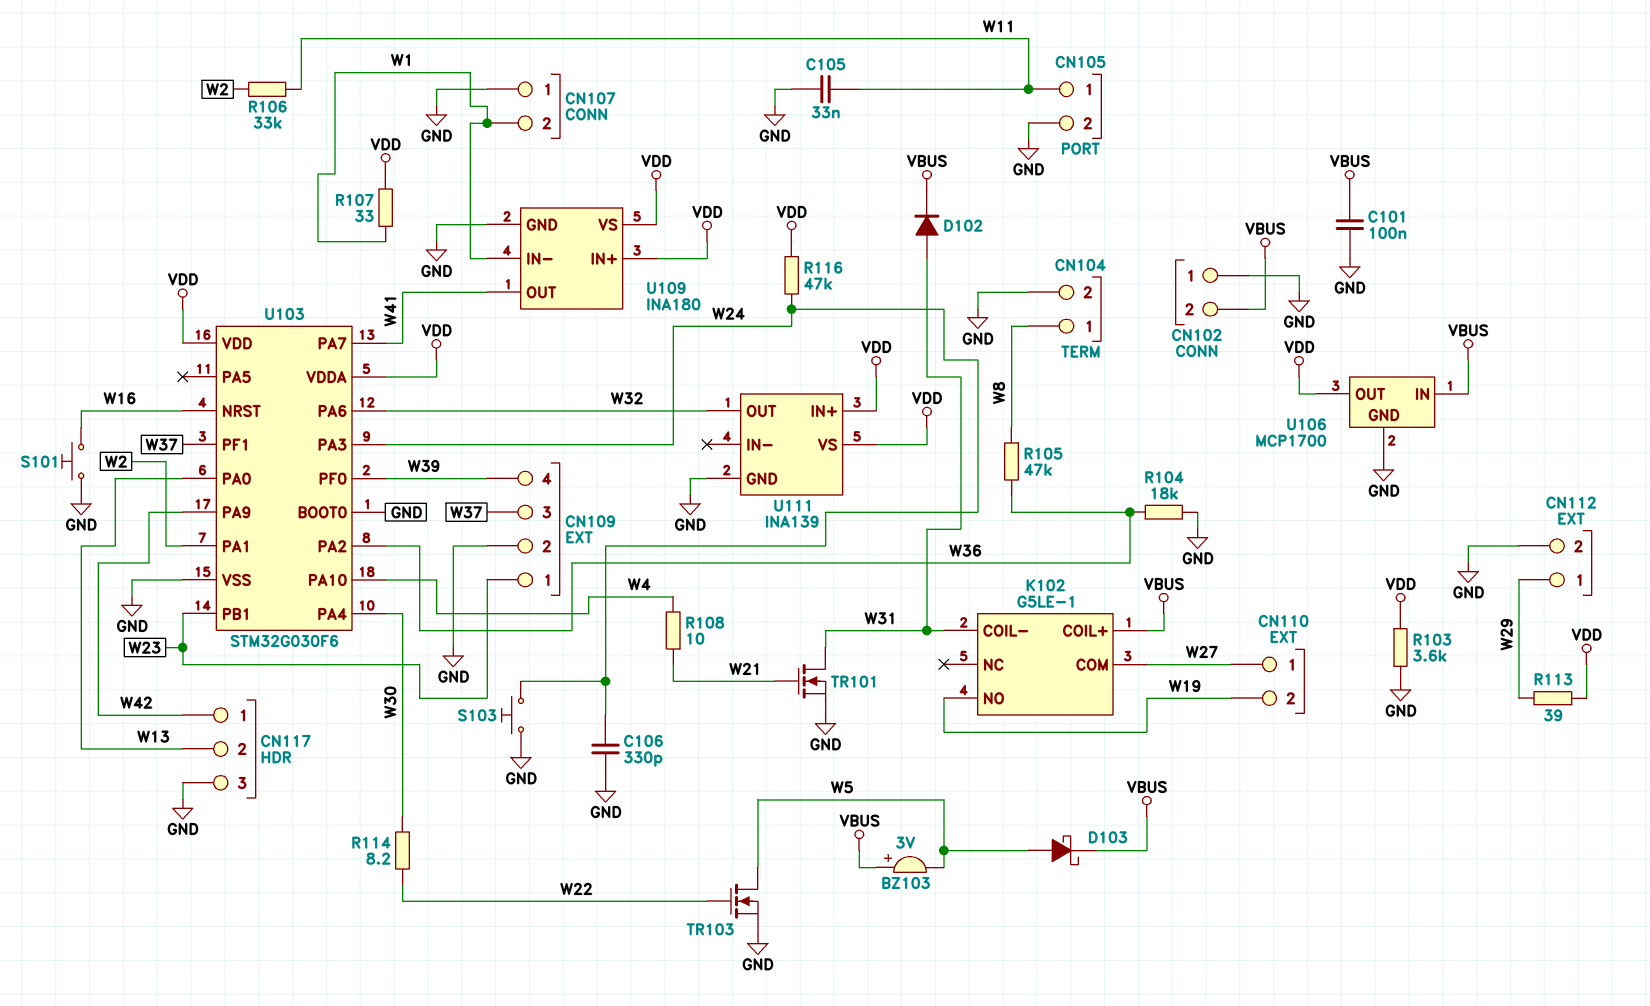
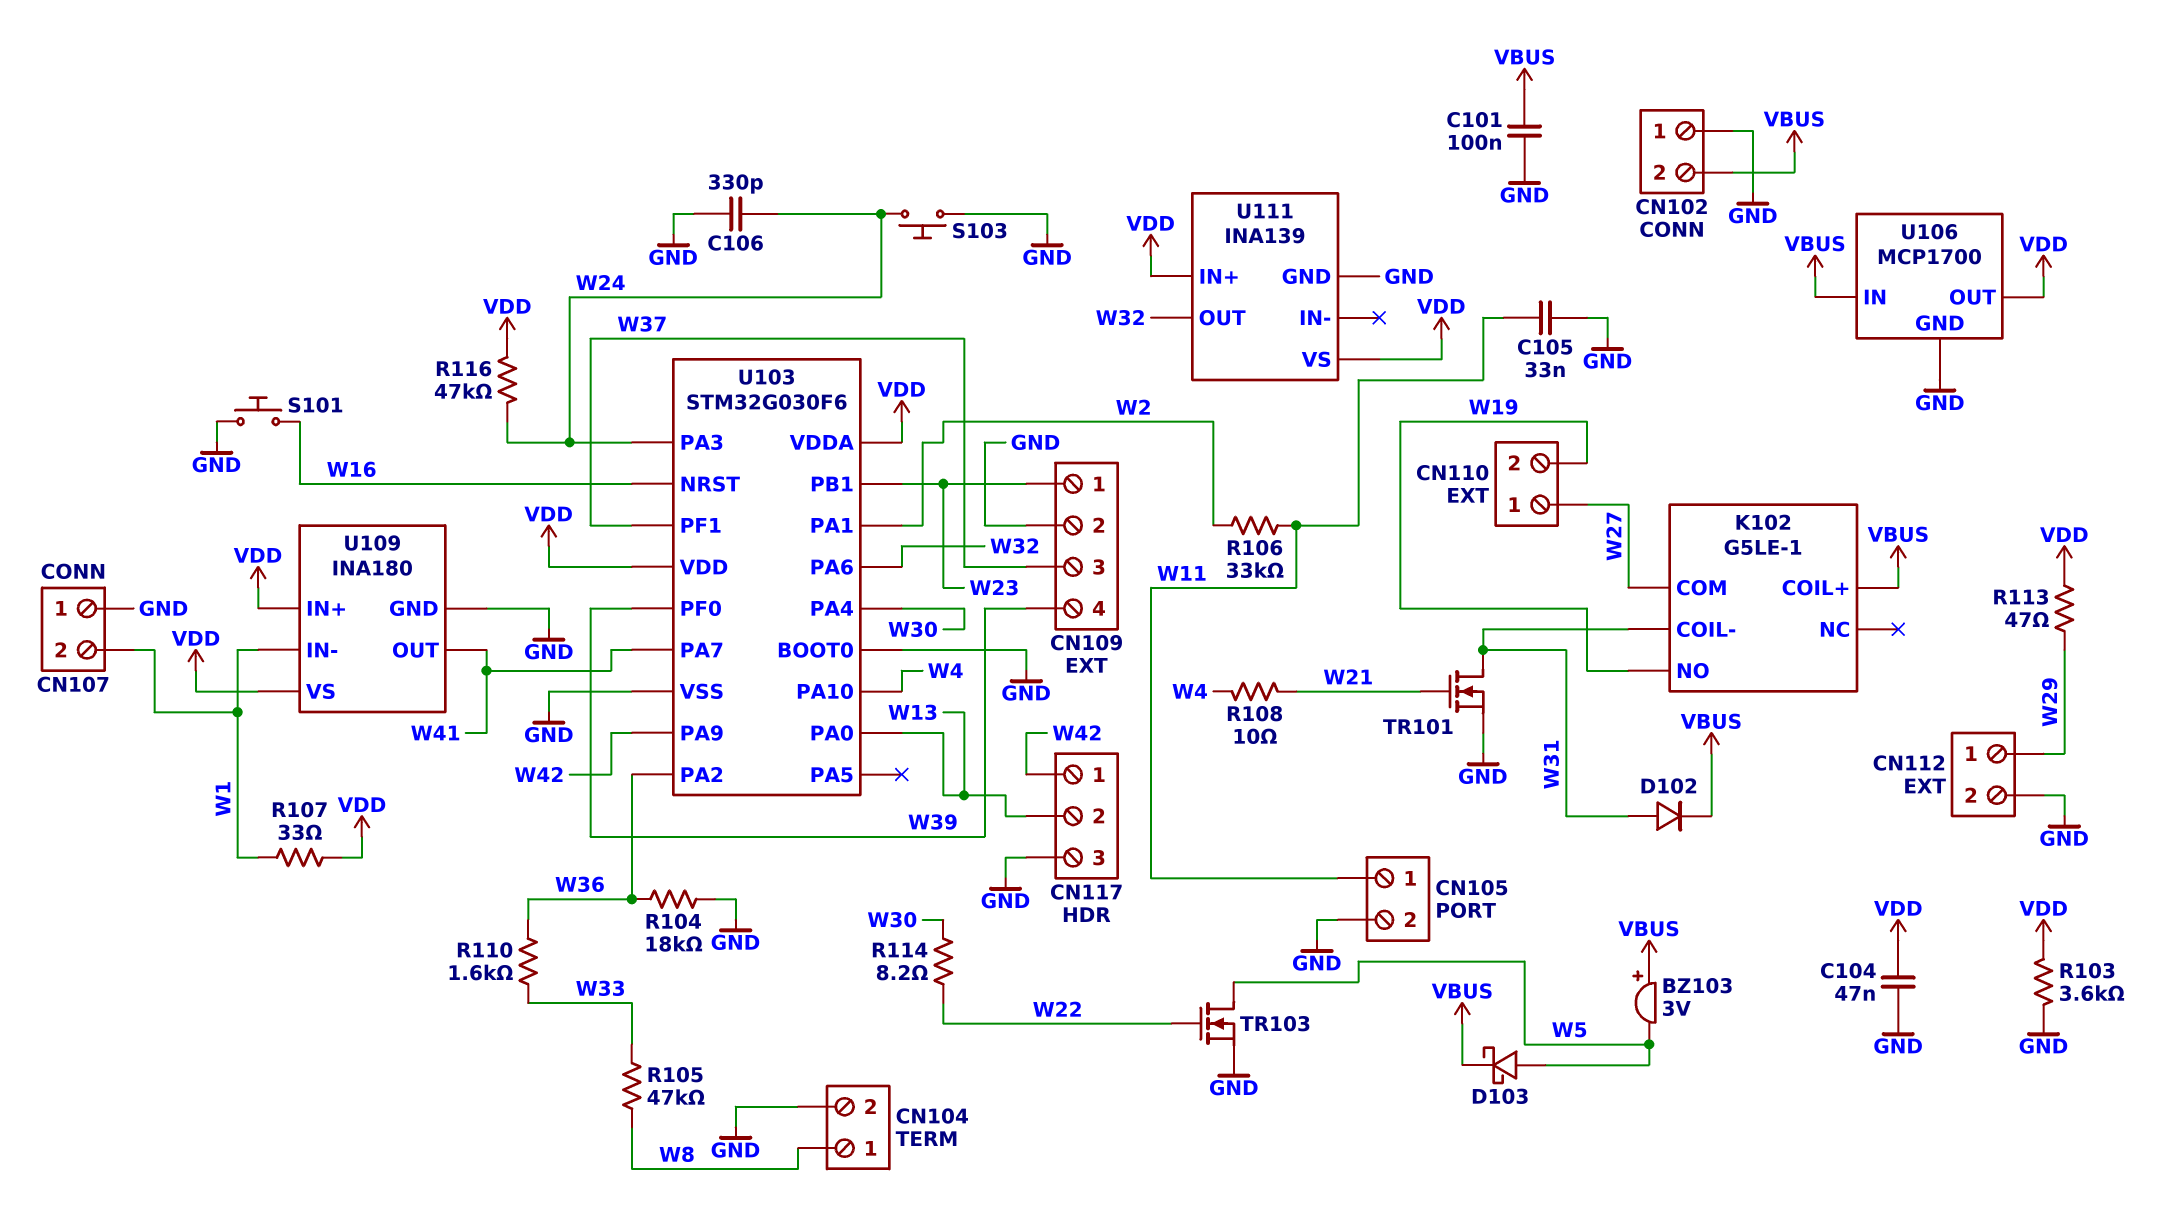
C104: none -> 47nF (GND, VDD)
R105: 47k (W8, W36) -> 47k (W8, W33)
R110: none -> 1.6k (W33, W36)
R113: 39 (VDD, W29) -> 47 (VDD, W29)

